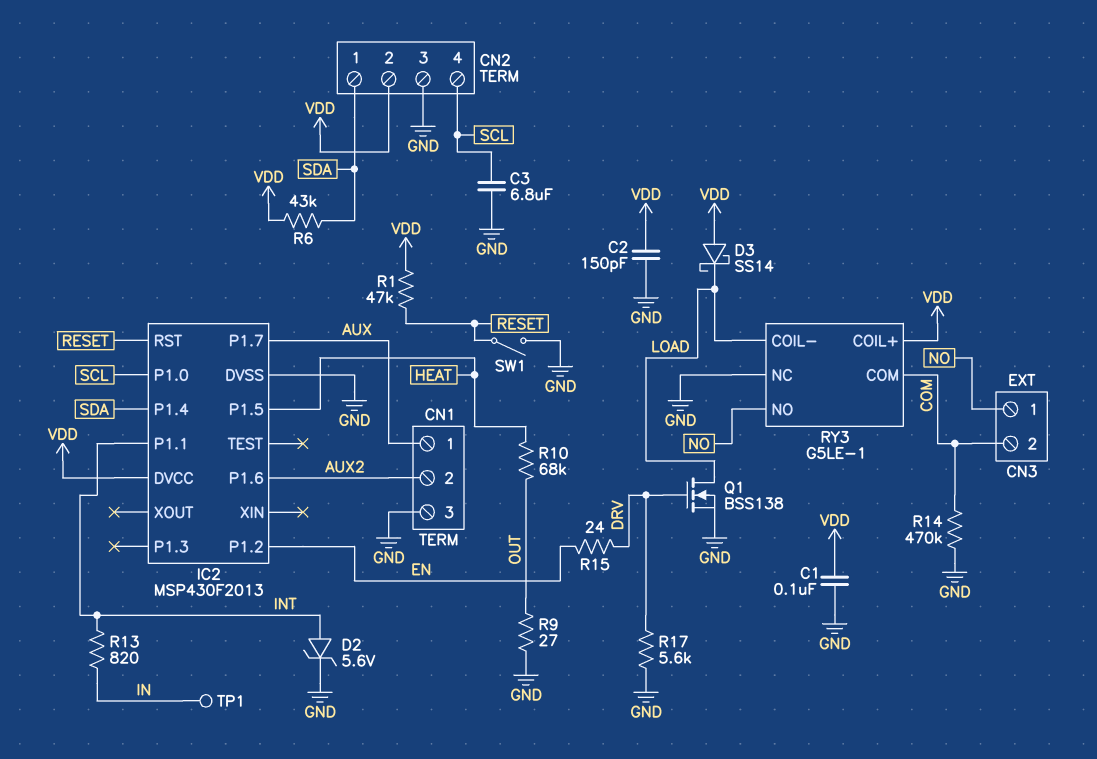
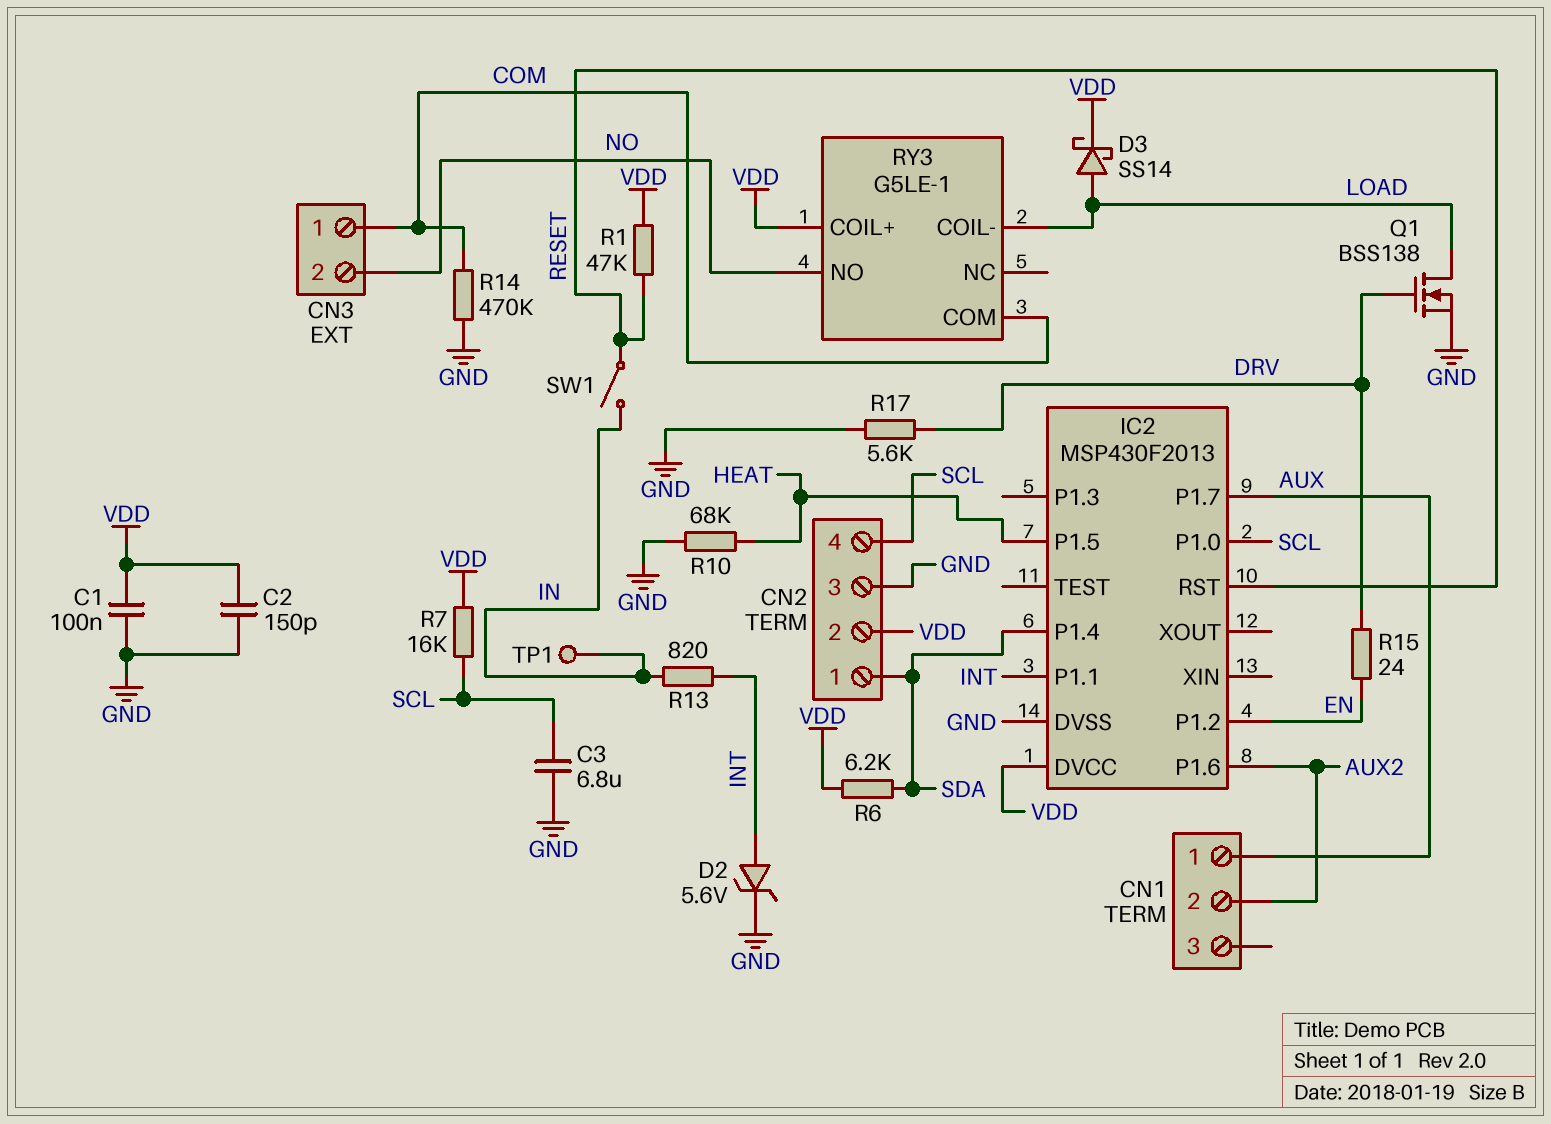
CN1 pin 3: GND -> none
CN3 pin 1: NO -> COM
CN3 pin 2: COM -> NO
D3: schottky SS14 (A VDD, K LOAD) -> schottky SS14 (A LOAD, K VDD)
R6: 43k (SDA, VDD) -> 6.2k (SDA, VDD)
R7: none -> 16k (SCL, VDD)
R9: 27 (GND, OUT) -> none
R10: 68k (HEAT, OUT) -> 68k (GND, HEAT)
RY3 pin NC: GND -> none
SW1: switch (GND, RESET) -> switch (IN, RESET)

